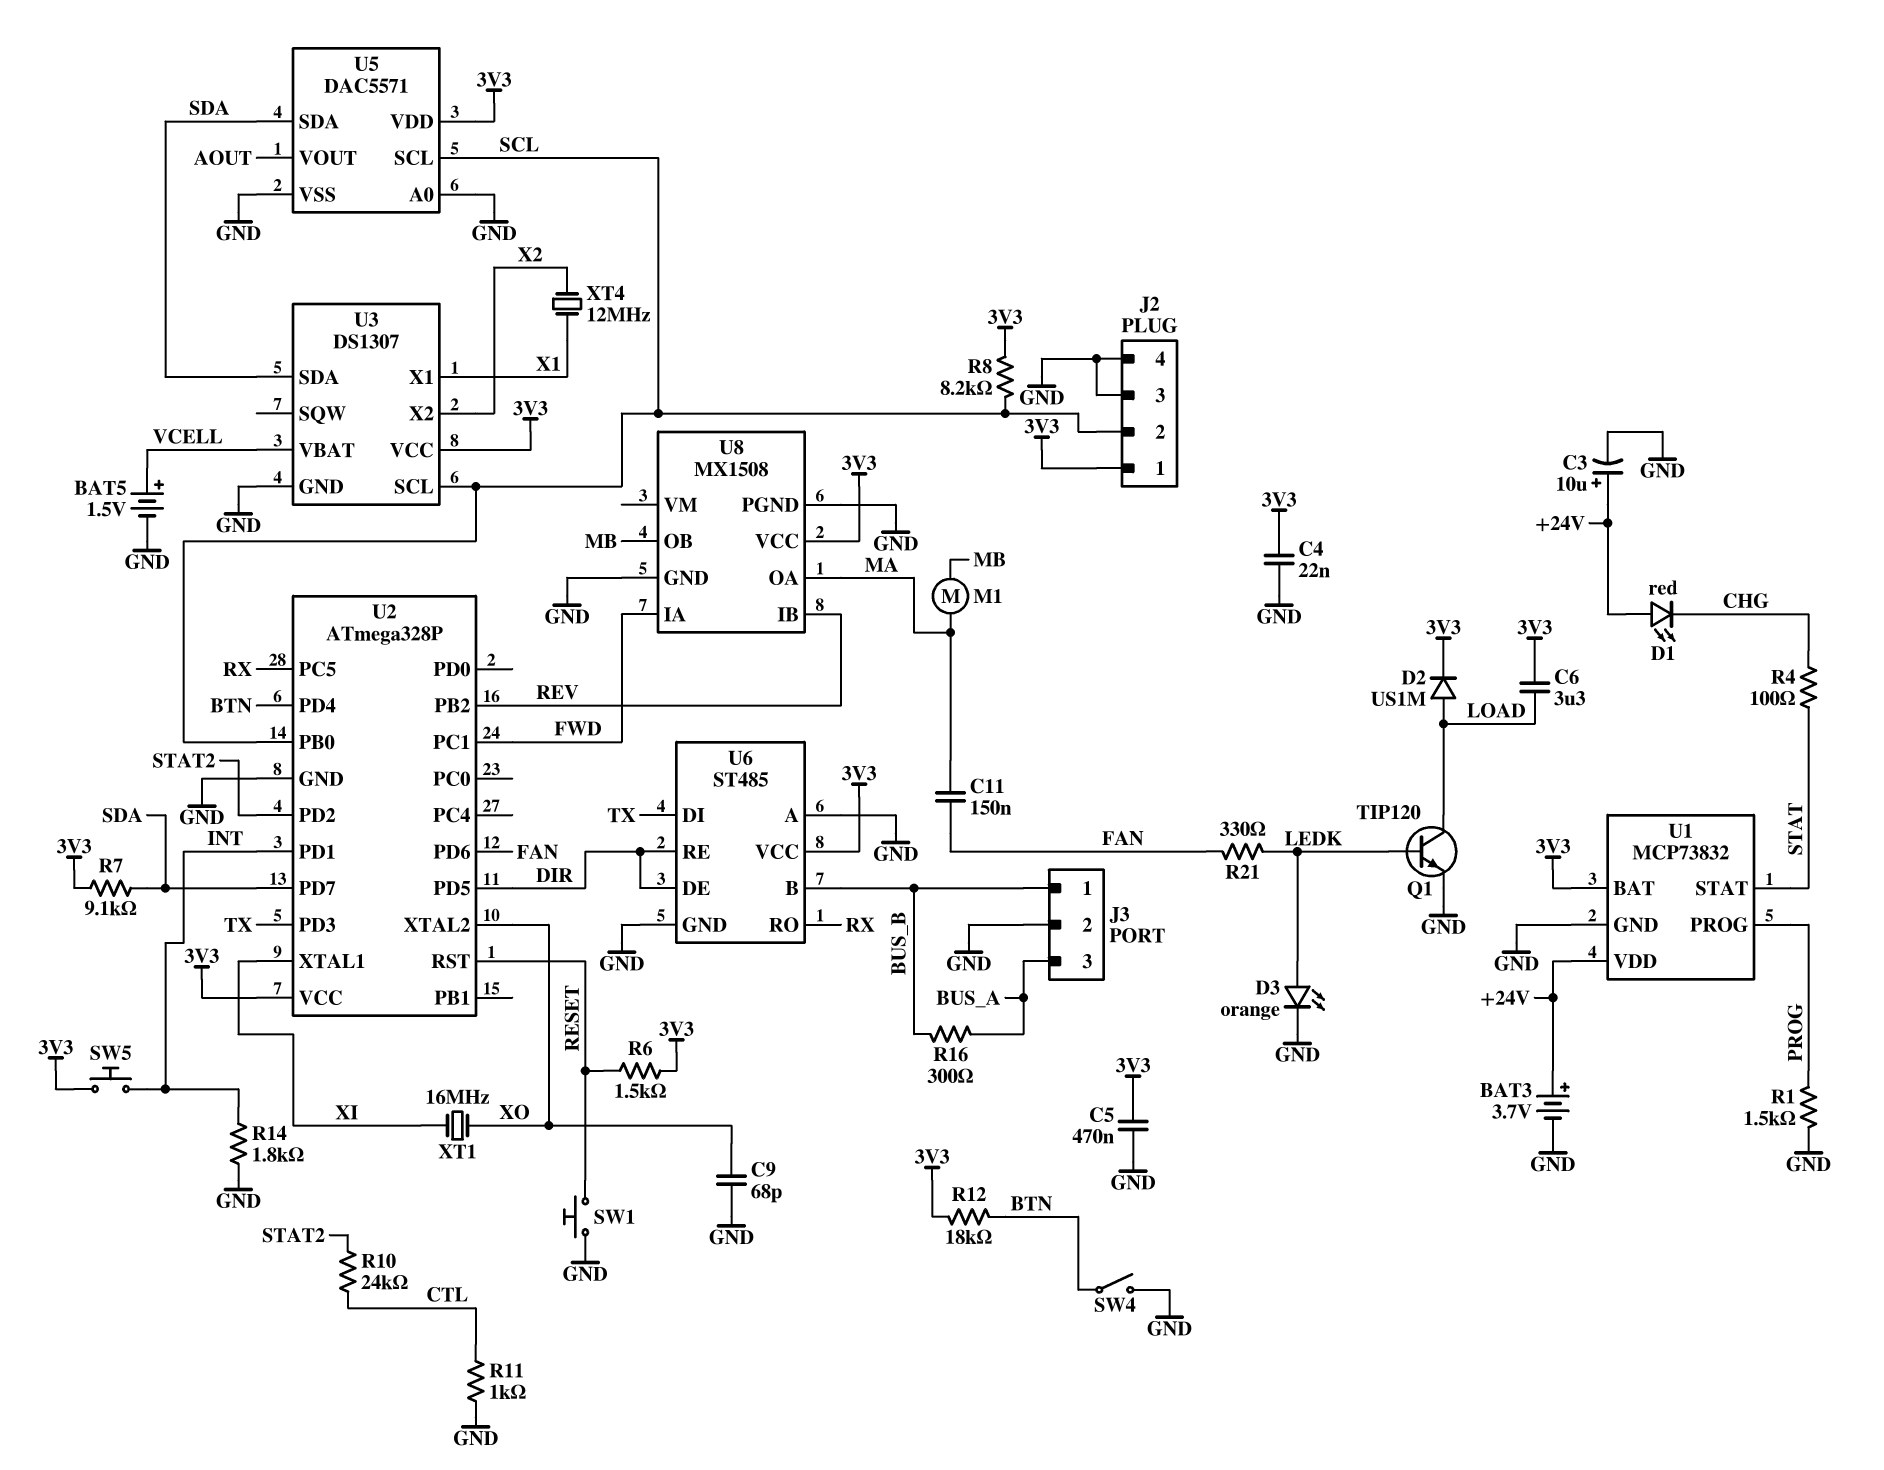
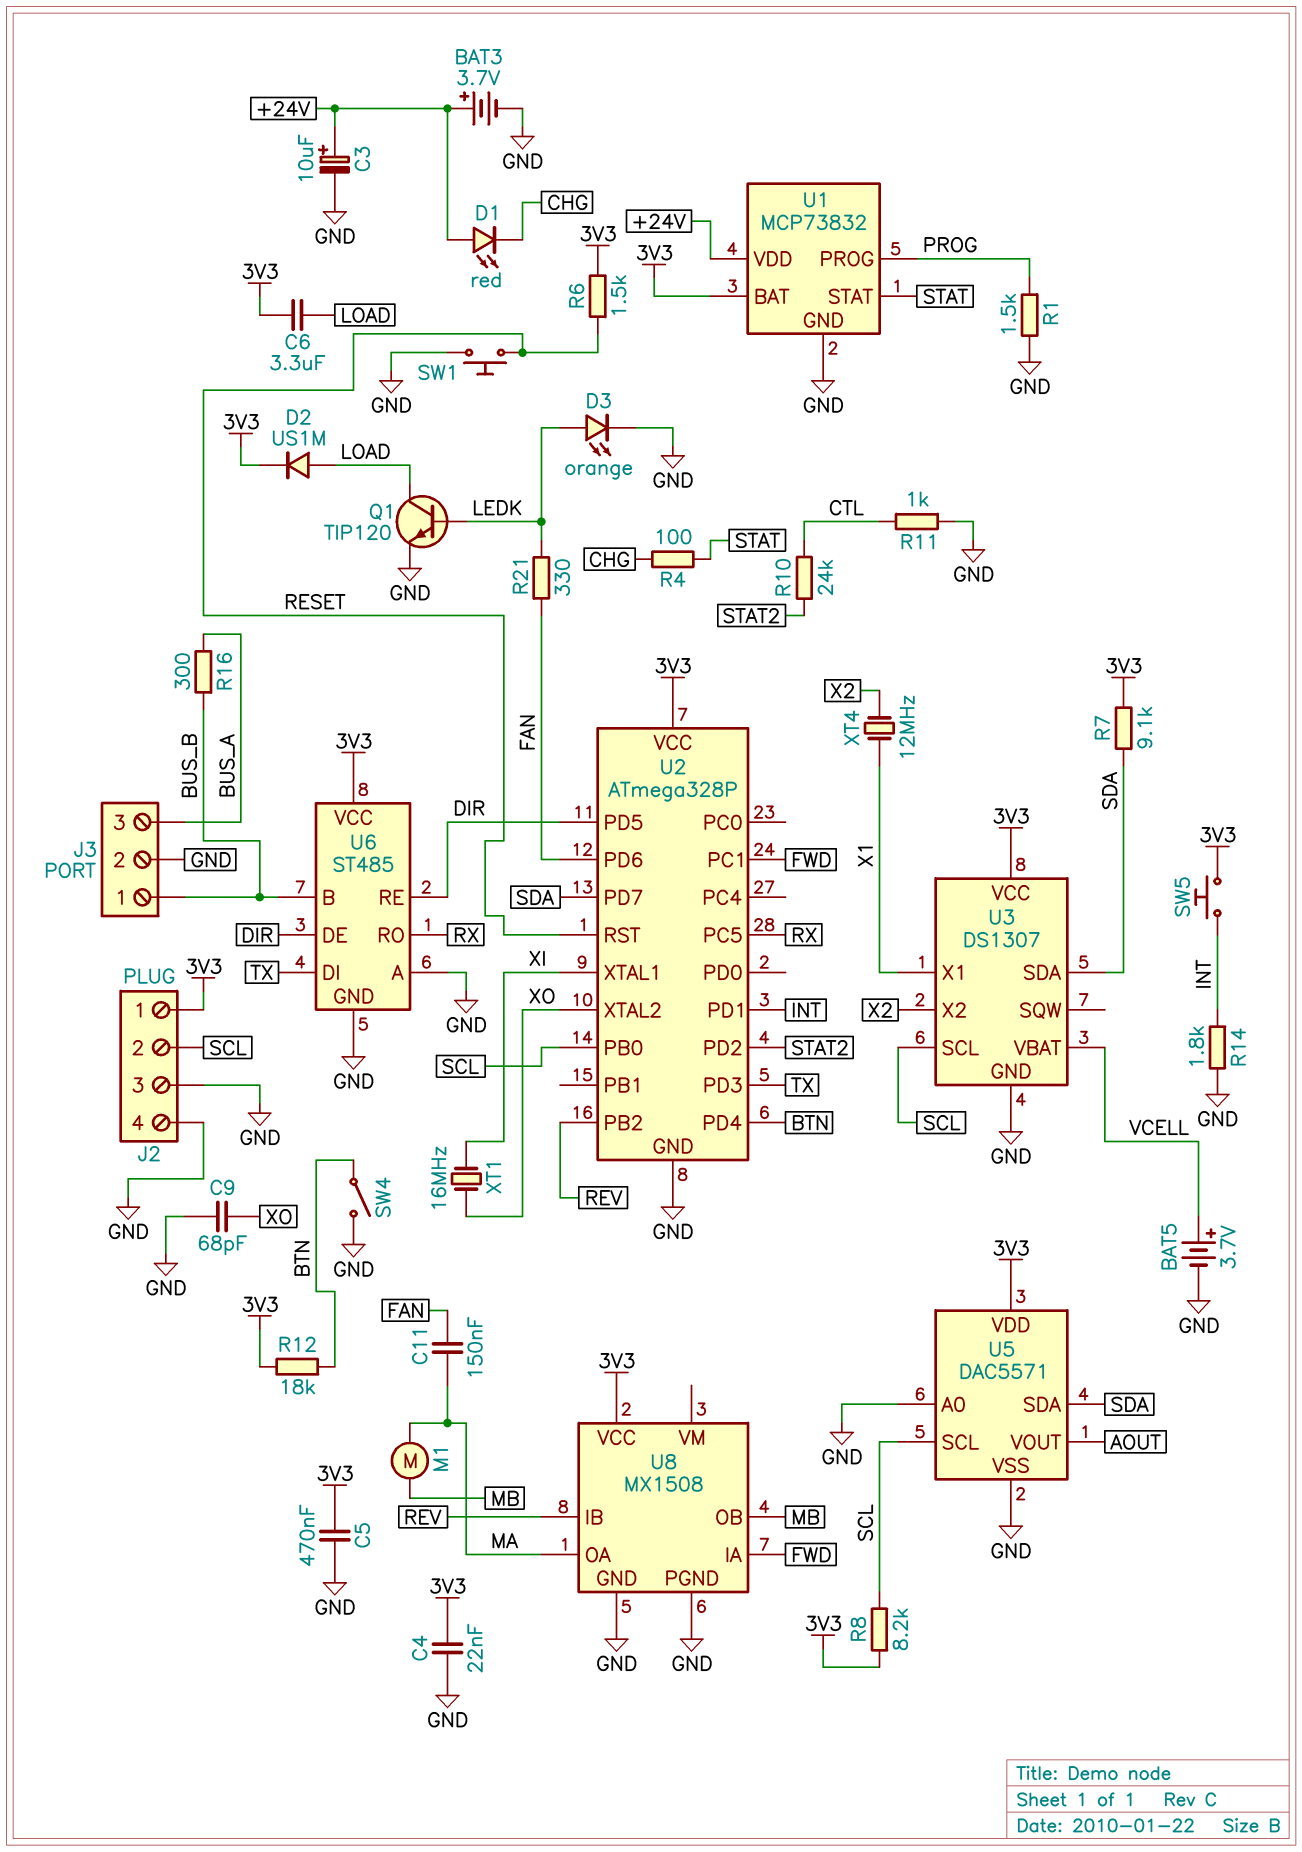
BAT5: 1.5V (plus VCELL, minus GND) -> 3.7V (plus VCELL, minus GND)

